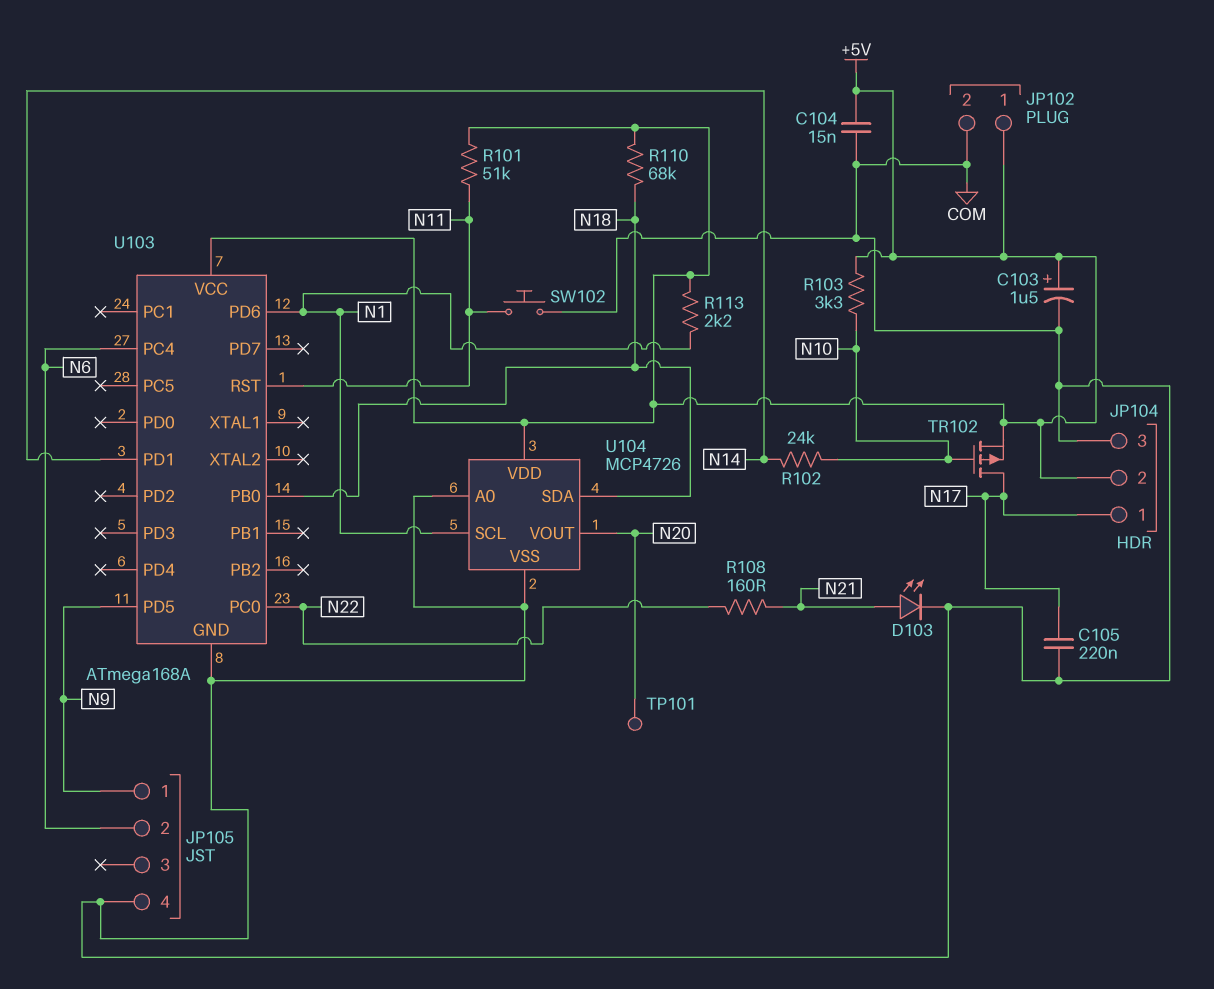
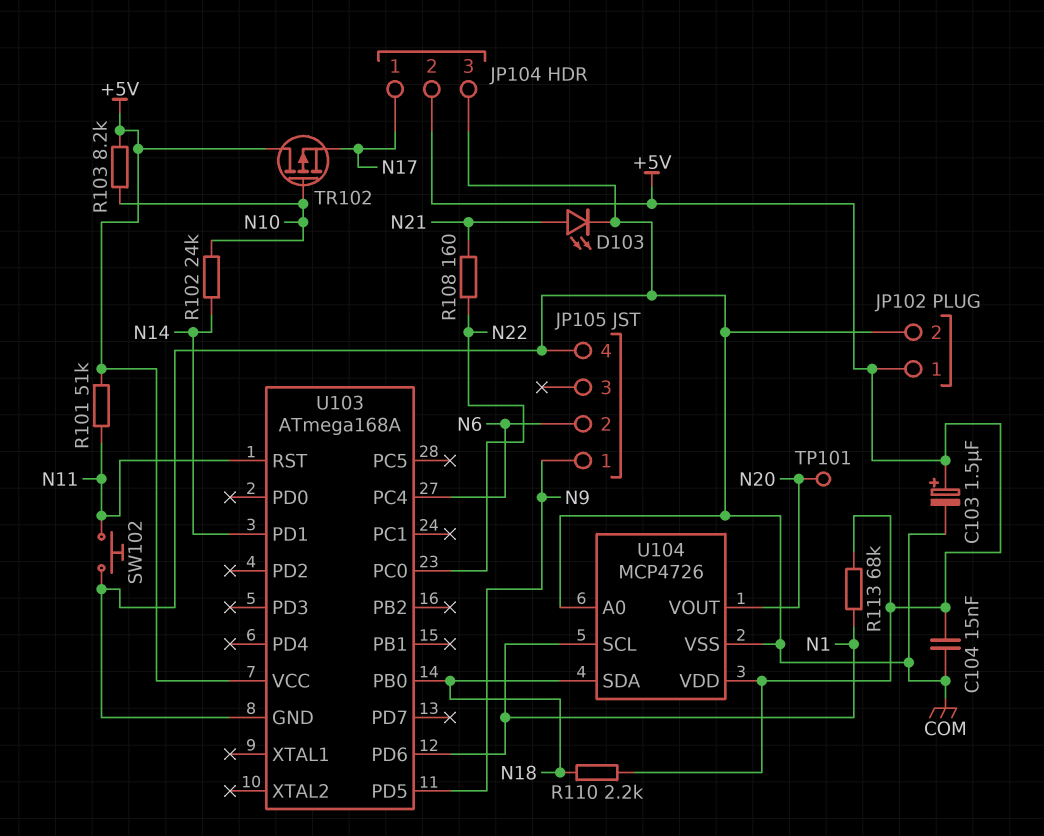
C105: 220nF (COM, N17) -> none
R103: 3.3k (+5V, N10) -> 8.2k (+5V, N10)
R110: 68k (+5V, N18) -> 2.2k (+5V, N18)
R113: 2.2k (+5V, N1) -> 68k (+5V, N1)
TR102: PMOS (G N10, D N17, S +5V) -> PMOS (G N10, D +5V, S N17)

